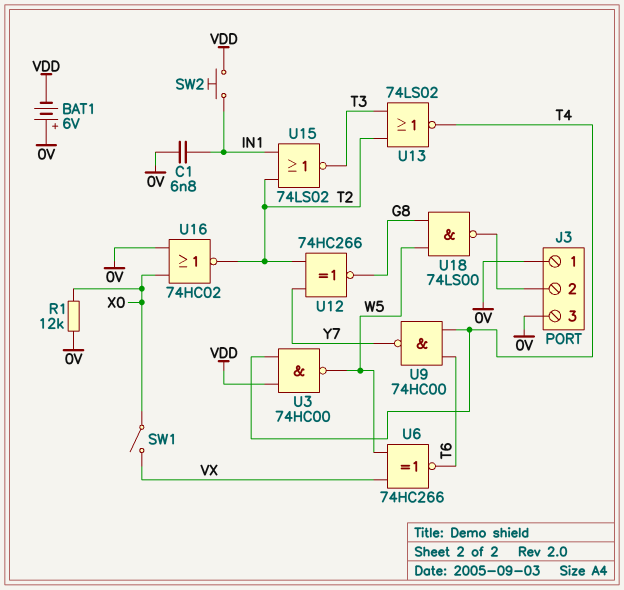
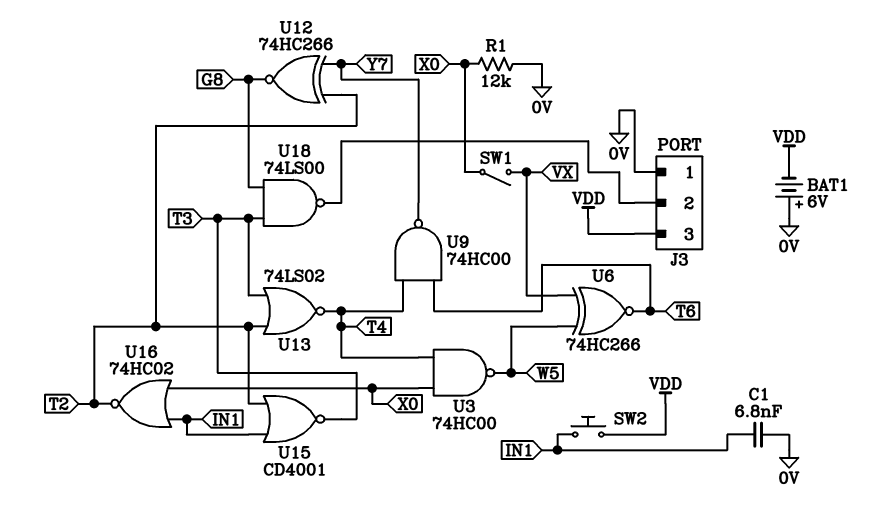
J3 pin 3: 0V -> VDD
U3: NAND 74HC00 (in T4, in VDD, out W5) -> NAND 74HC00 (in T4, in X0, out W5)
U15: NOR 74LS02 (in IN1, in T2, out T3) -> NOR CD4001 (in IN1, in T2, out T3)
U16: NOR 74HC02 (in 0V, in X0, out T2) -> NOR 74HC02 (in IN1, in X0, out T2)
U18: NAND 74LS00 (in G8, in W5, out J3/2) -> NAND 74LS00 (in G8, in T3, out J3/2)

